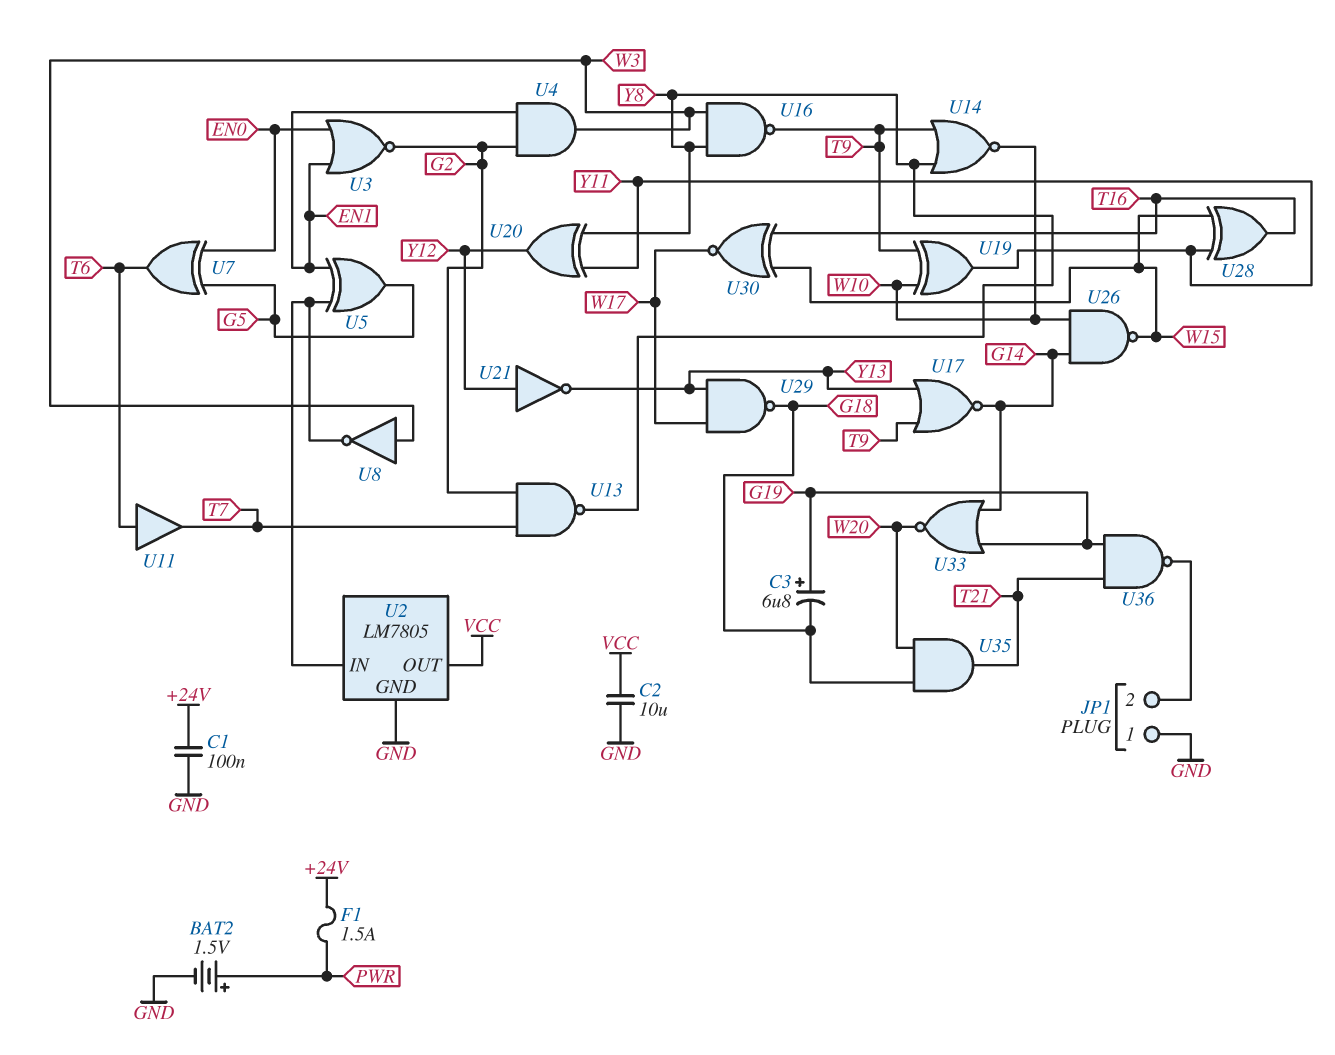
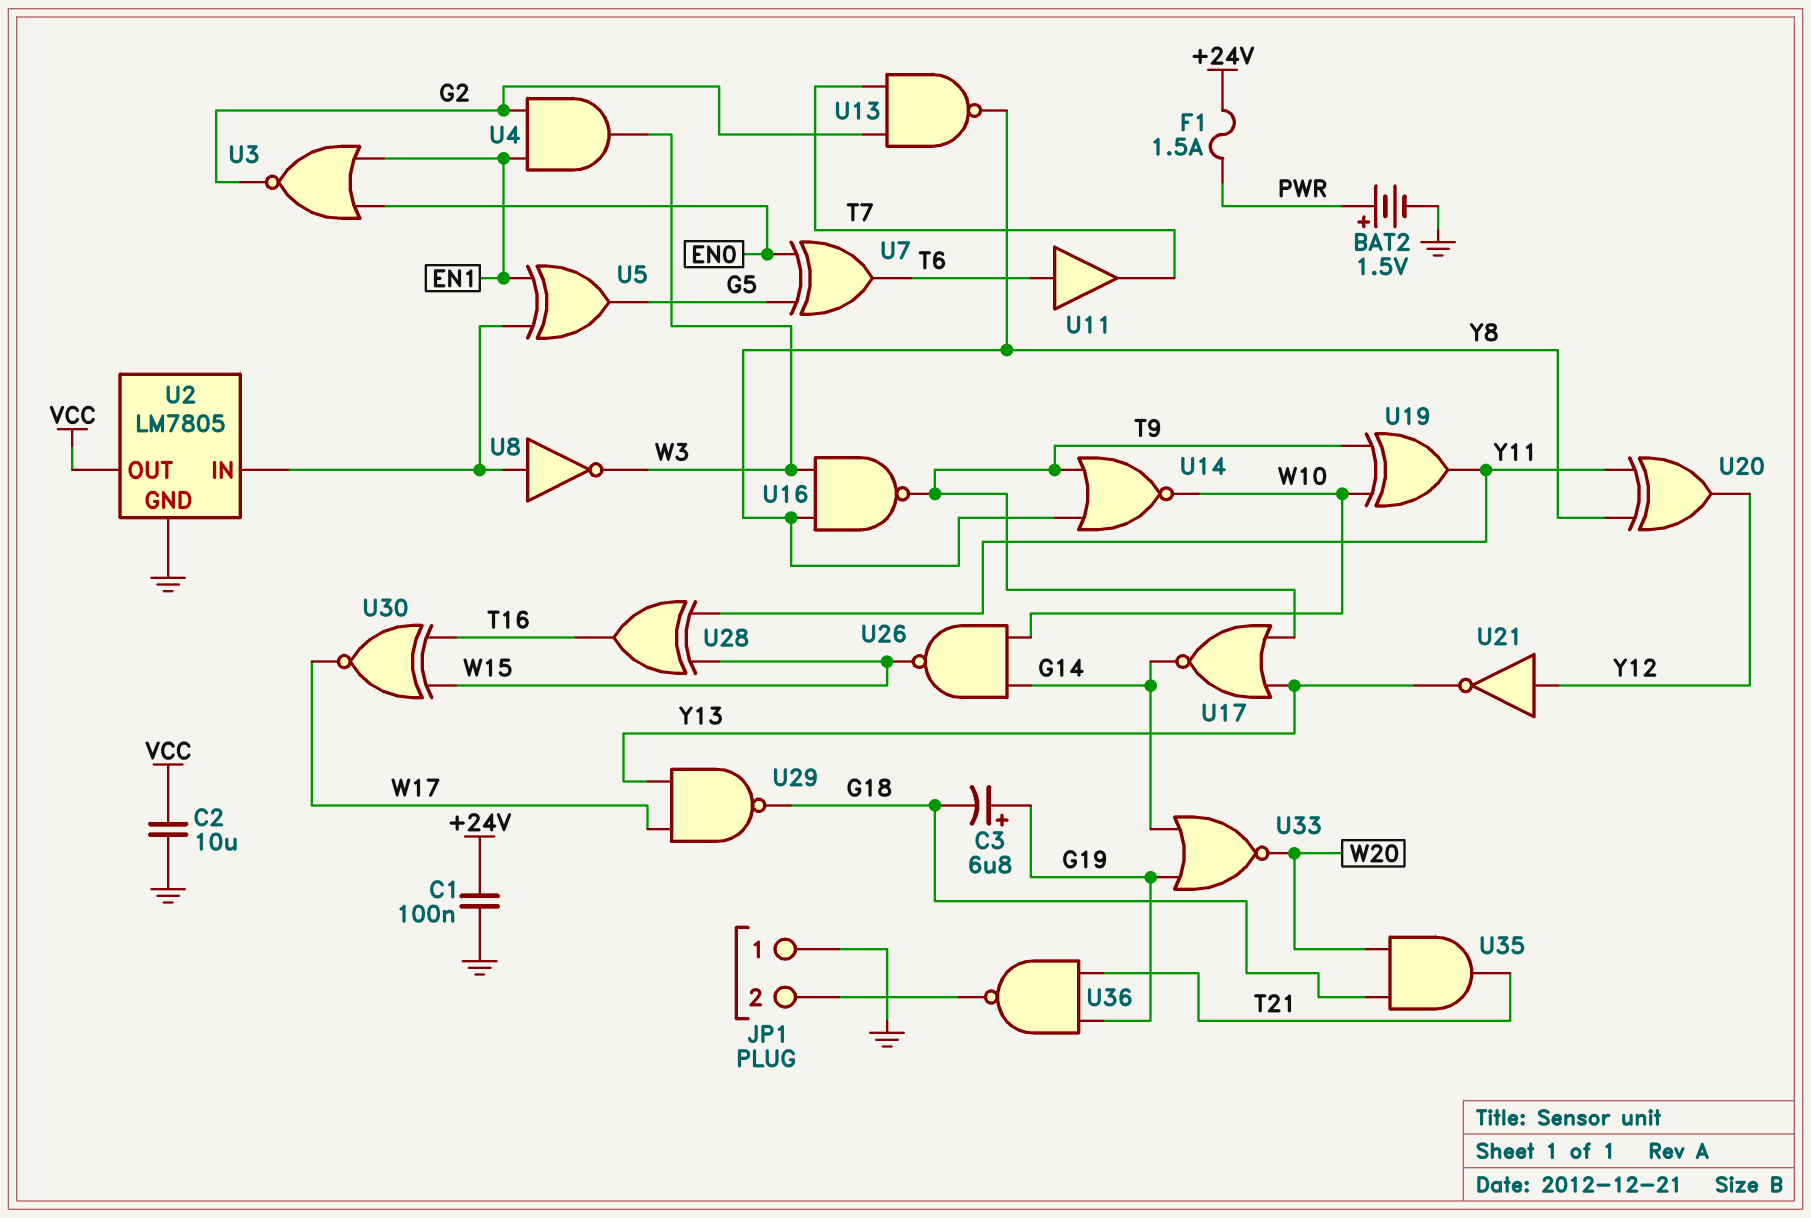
U8: NOT (in W3, out U2/IN) -> NOT (in U2/IN, out W3)

